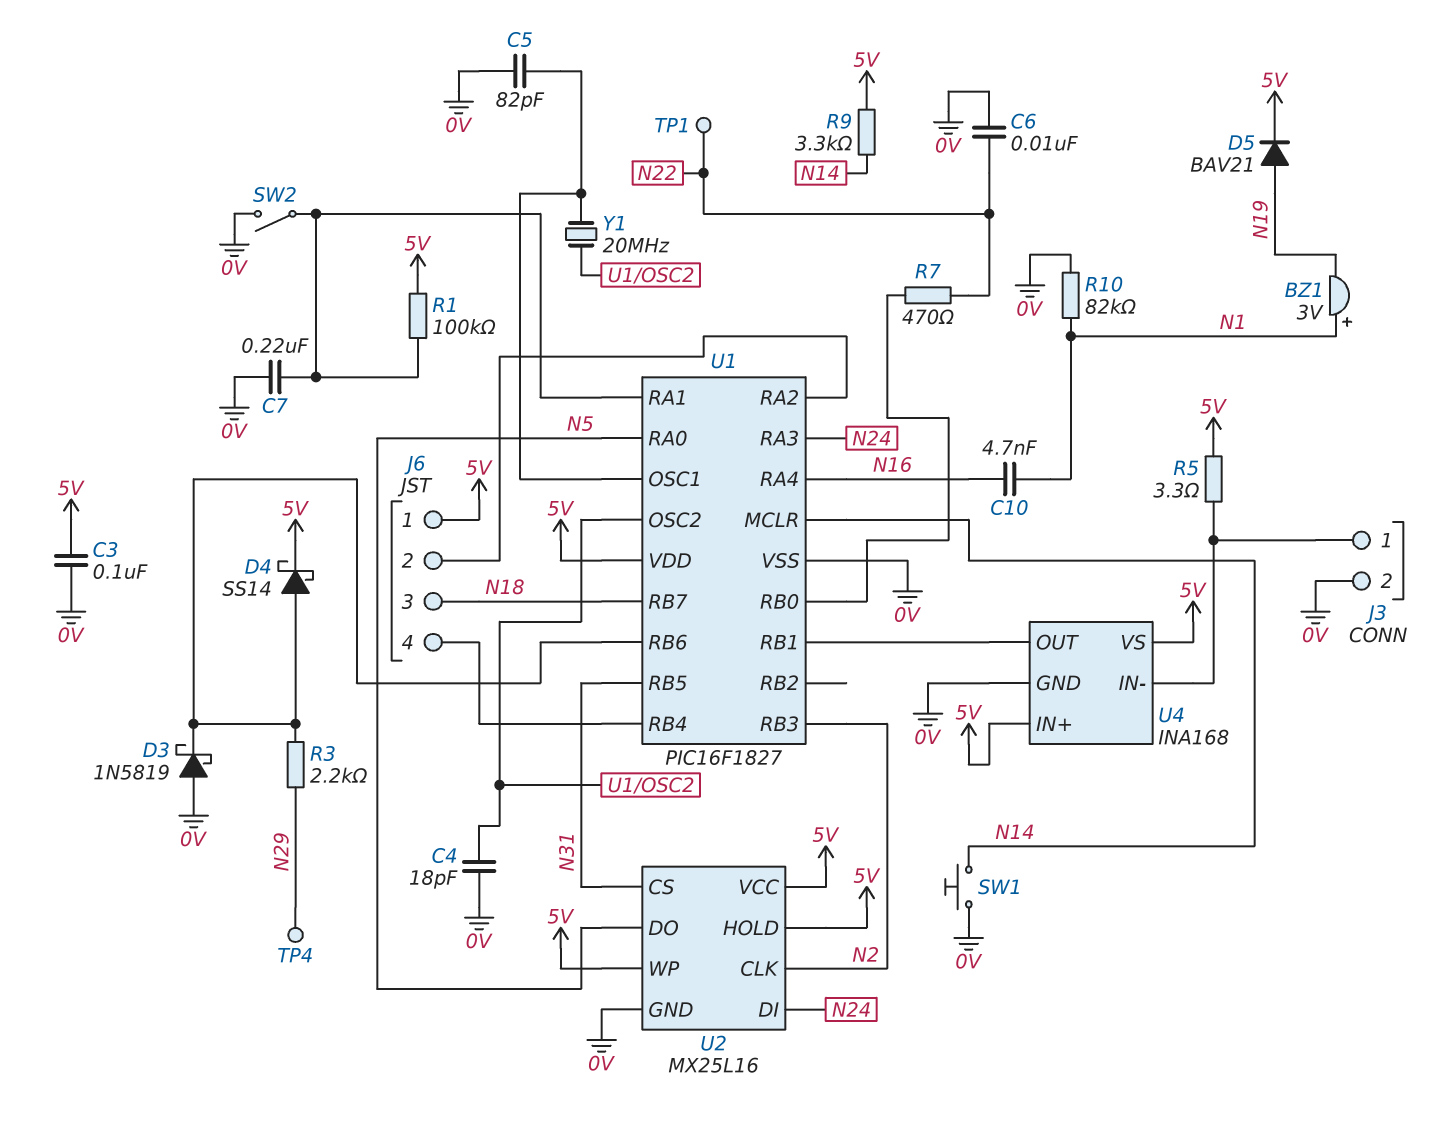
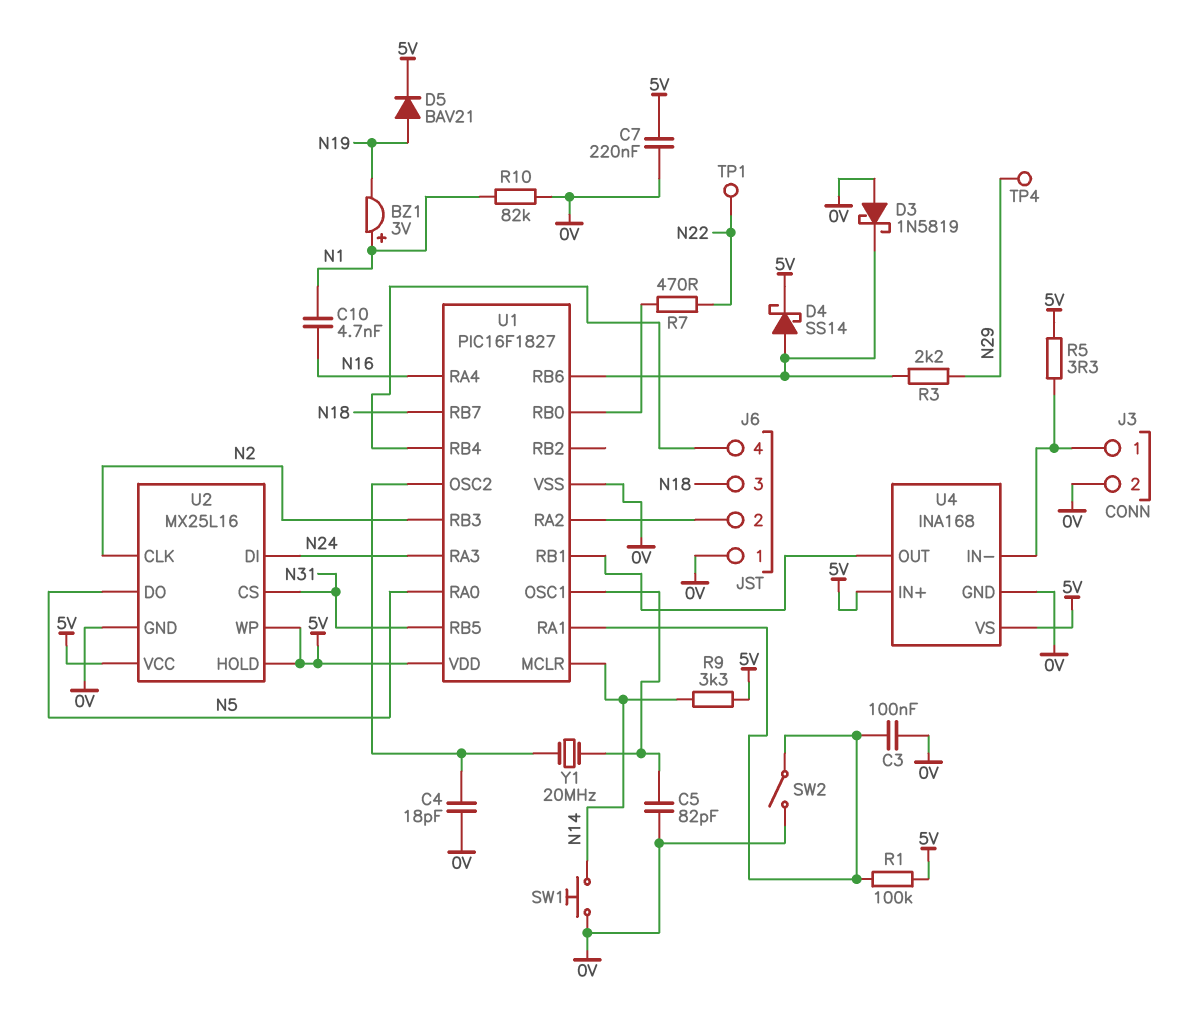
C3: 100nF (0V, 5V) -> 100nF (0V, U1/RA1)
C6: 10nF (0V, N22) -> none
C7: 220nF (0V, U1/RA1) -> 220nF (0V, 5V)
J6 pin 1: 5V -> 0V

